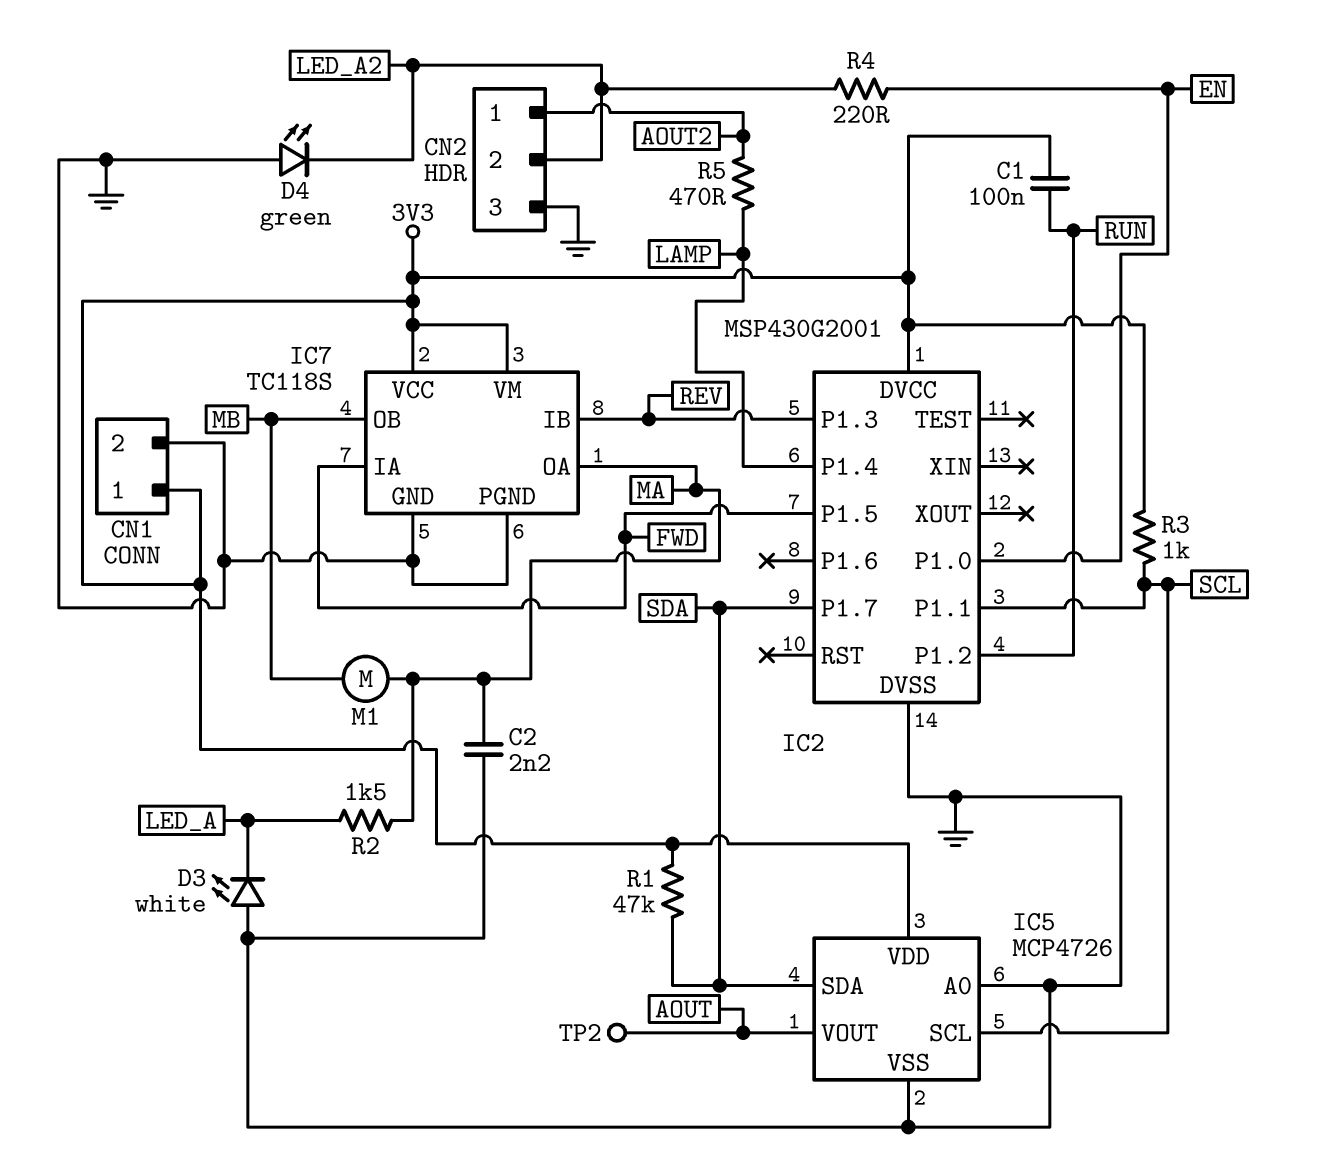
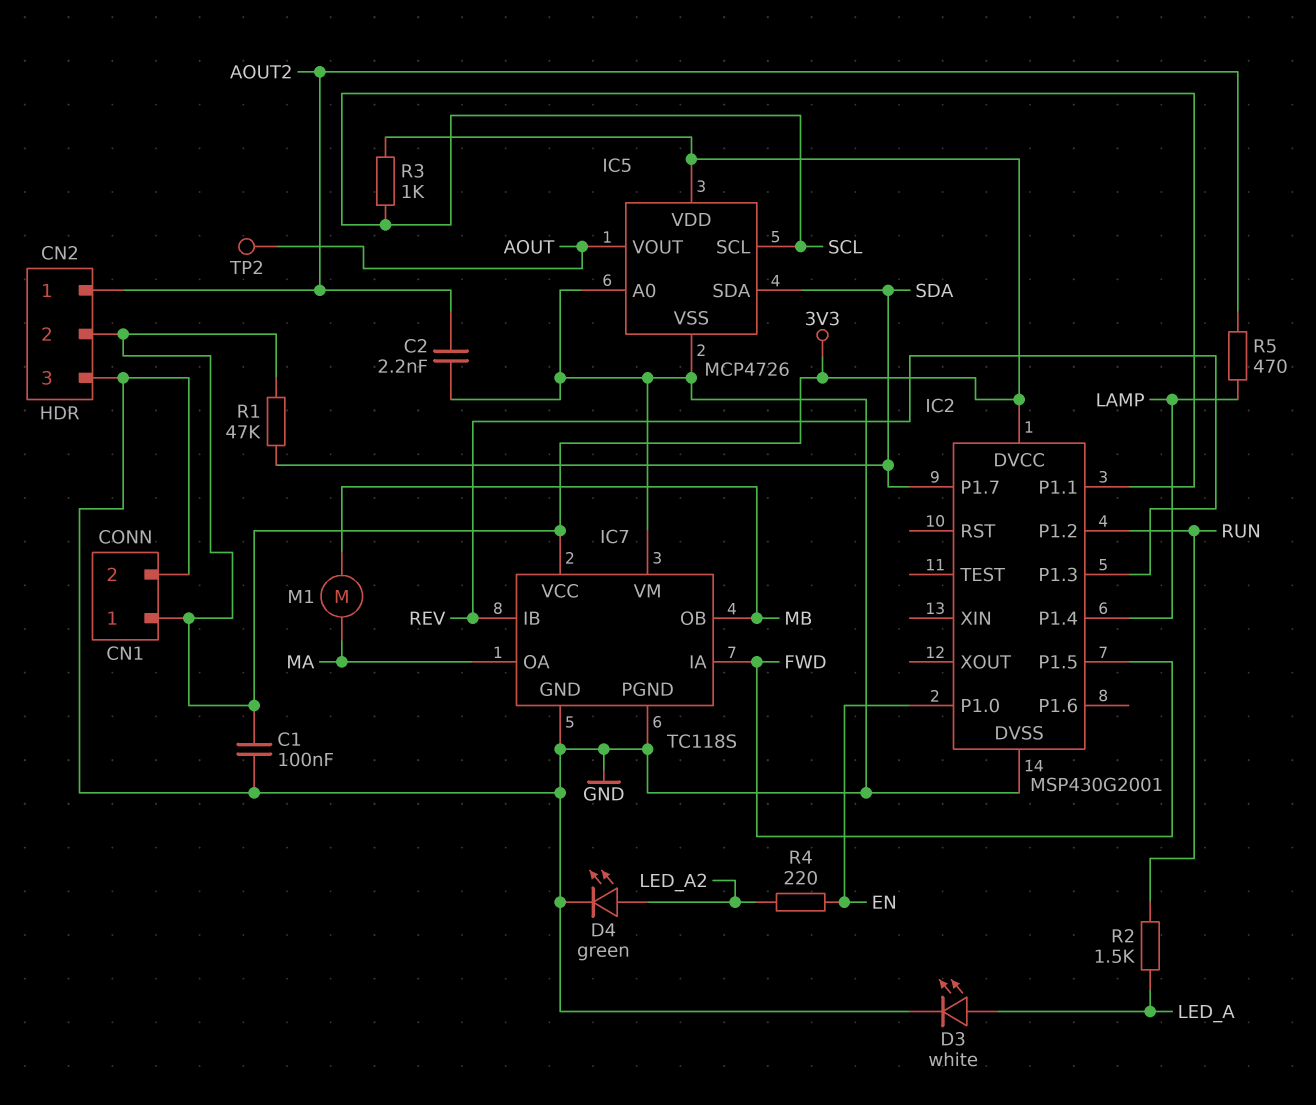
C1: 100nF (3V3, RUN) -> 100nF (3V3, GND)
C2: 2.2nF (GND, MA) -> 2.2nF (AOUT2, GND)
CN2 pin 2: LED_A2 -> 3V3
D3: LED white (A GND, K LED_A) -> LED white (A LED_A, K GND)
D4: LED green (A GND, K LED_A2) -> LED green (A LED_A2, K GND)
IC7 pin VM: 3V3 -> GND
R2: 1.5k (LED_A, MA) -> 1.5k (LED_A, RUN)

